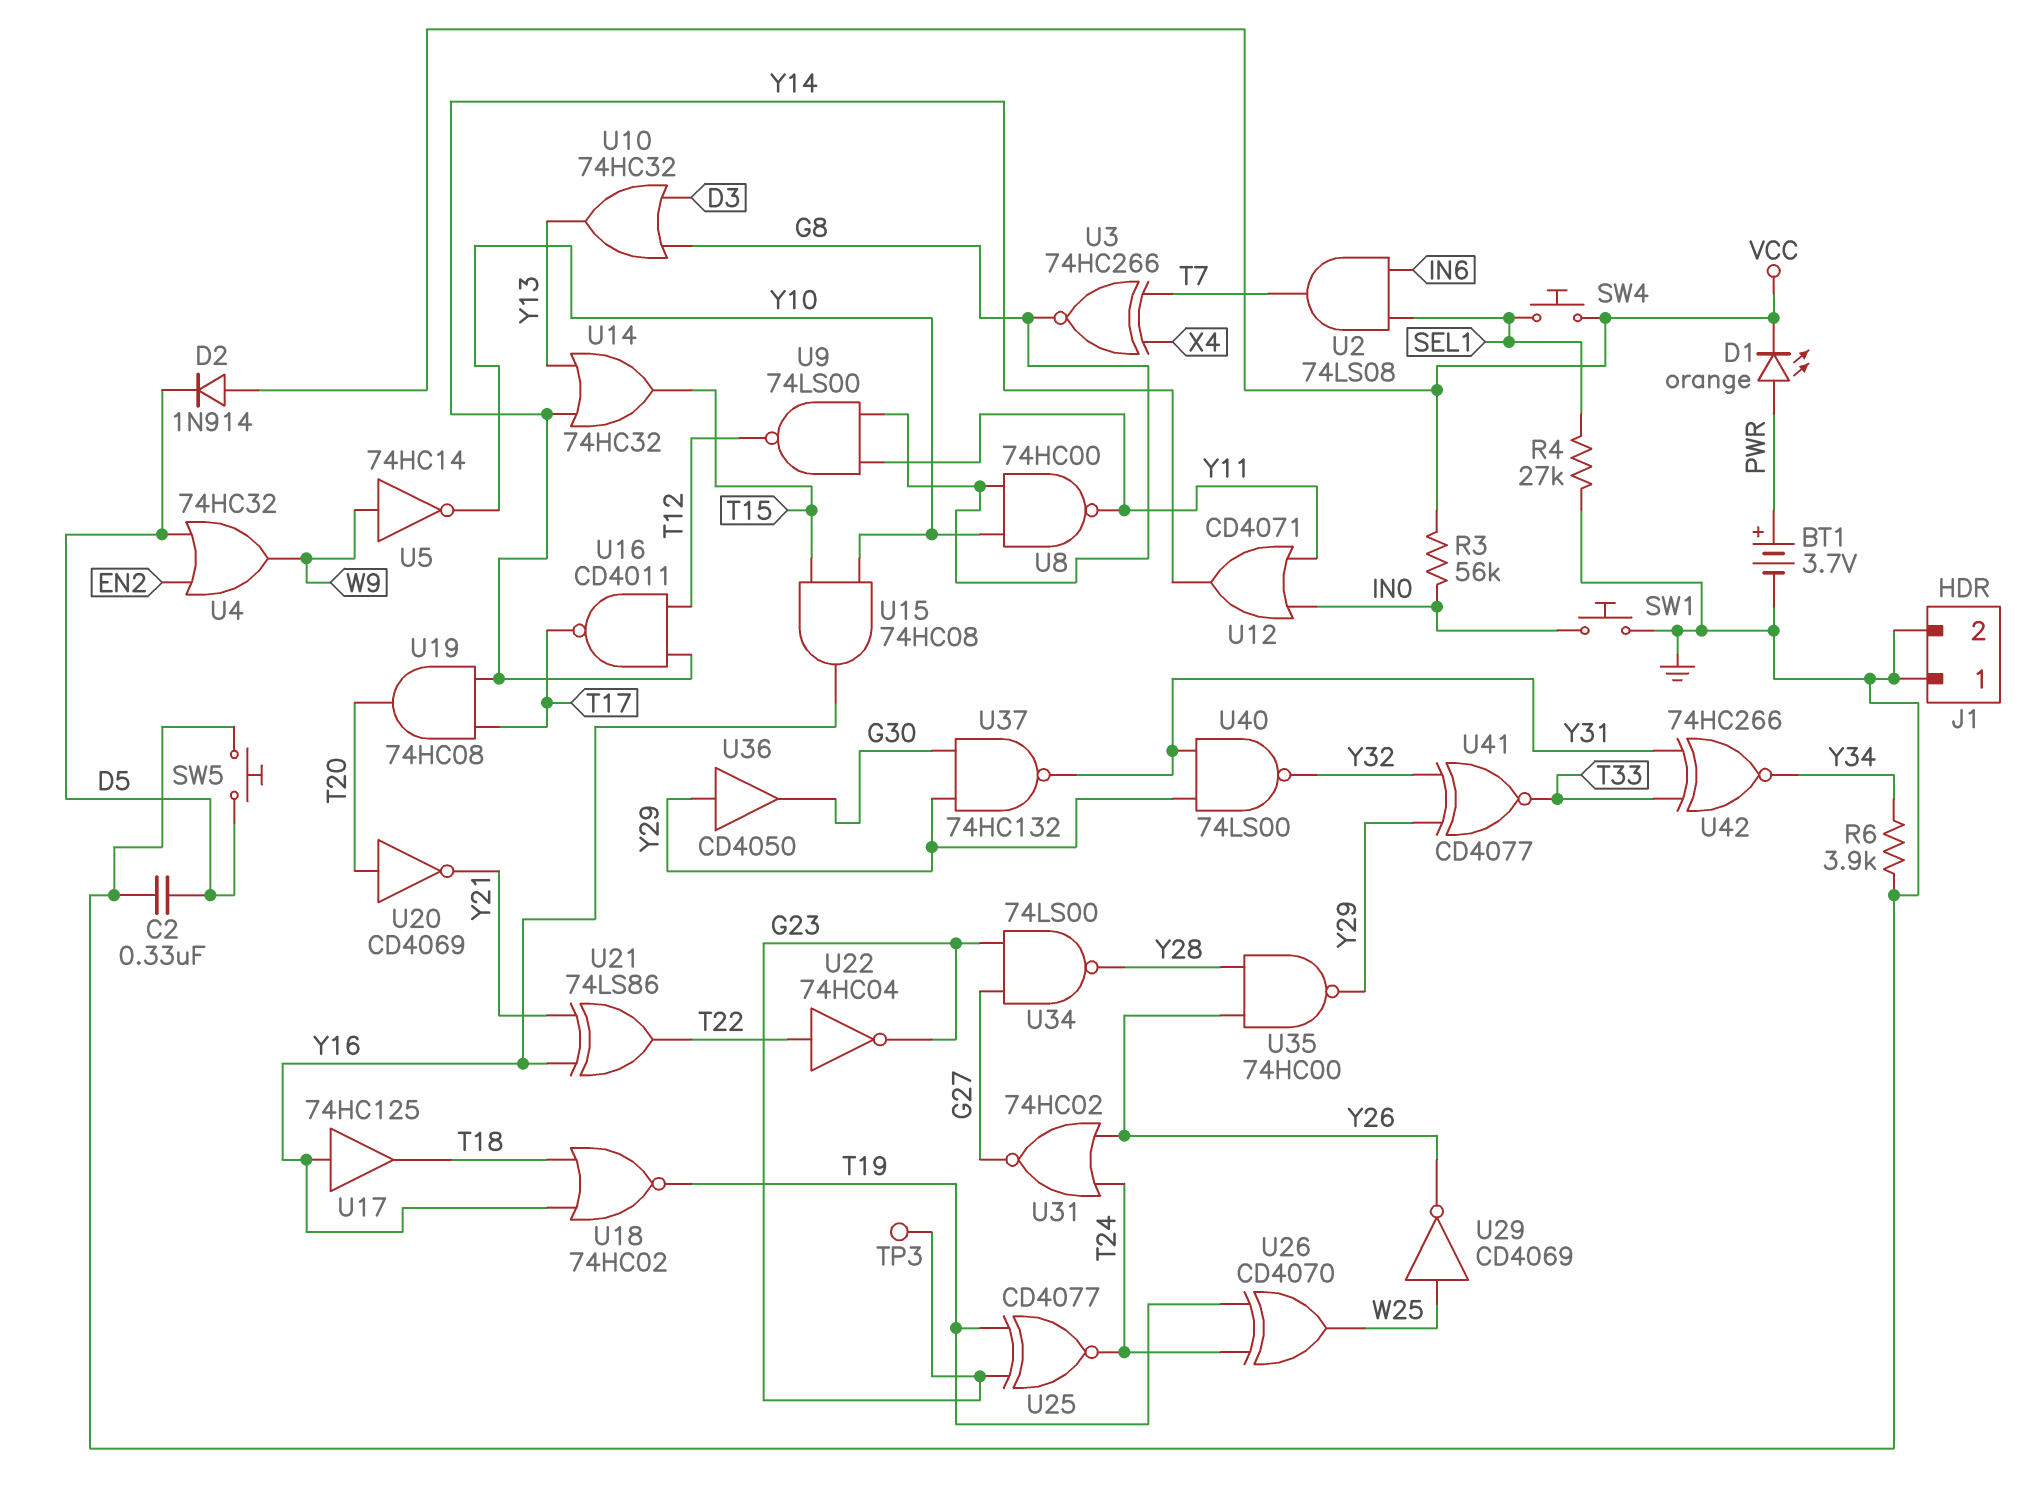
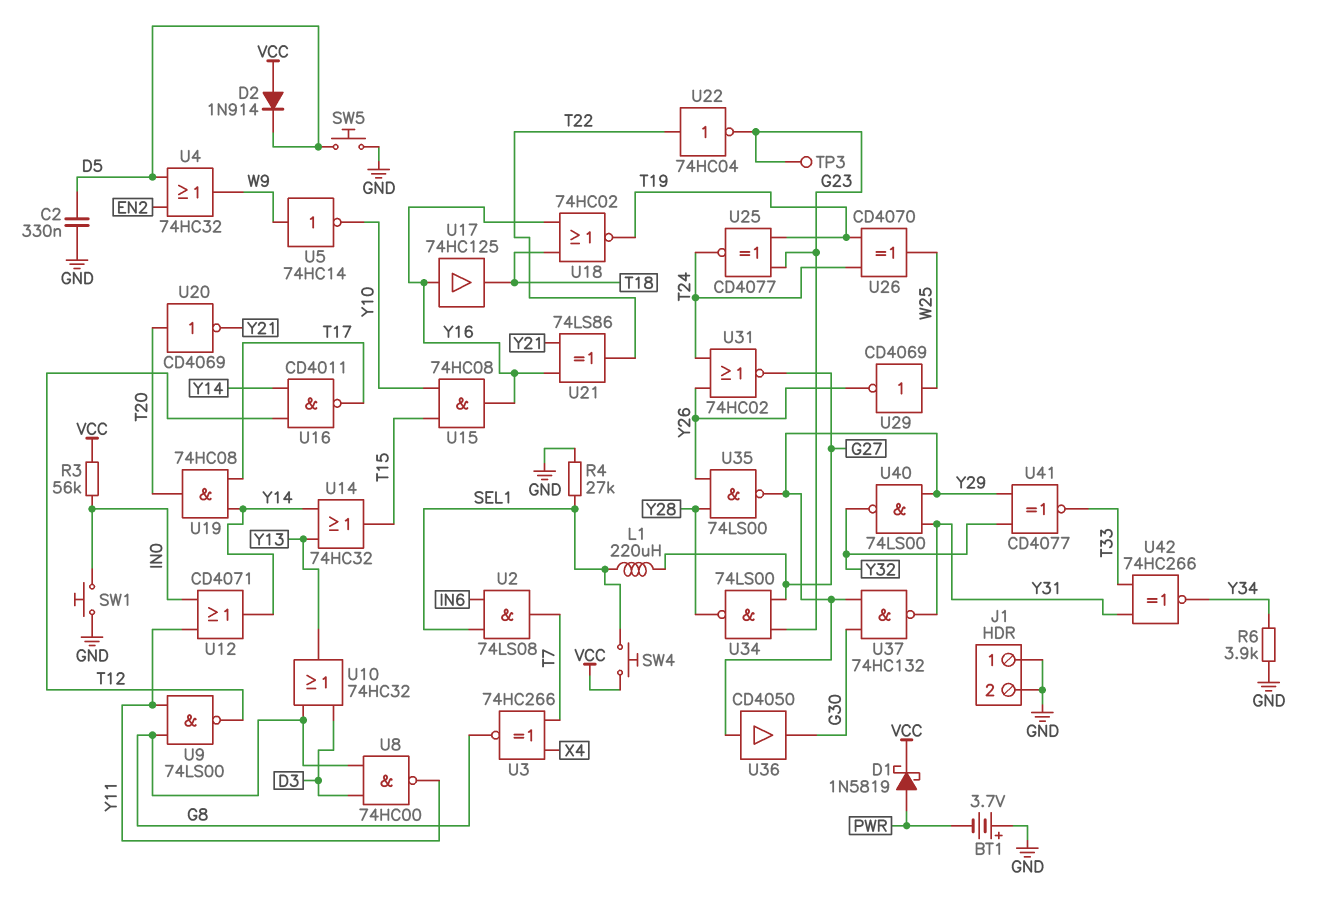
BT1: 3.7V (plus PWR, minus GND) -> 3.7V (plus GND, minus PWR)
D1: LED orange (A PWR, K VCC) -> schottky 1N5819 (A PWR, K VCC)
L1: none -> 220uH (G27, SEL1)
U8: NAND 74HC00 (in G8, in Y10, out Y11) -> NAND 74HC00 (in D3, in G8, out Y11)
U35: NAND 74HC00 (in Y26, in Y28, out Y29) -> NAND 74LS00 (in Y26, in Y28, out Y29)

